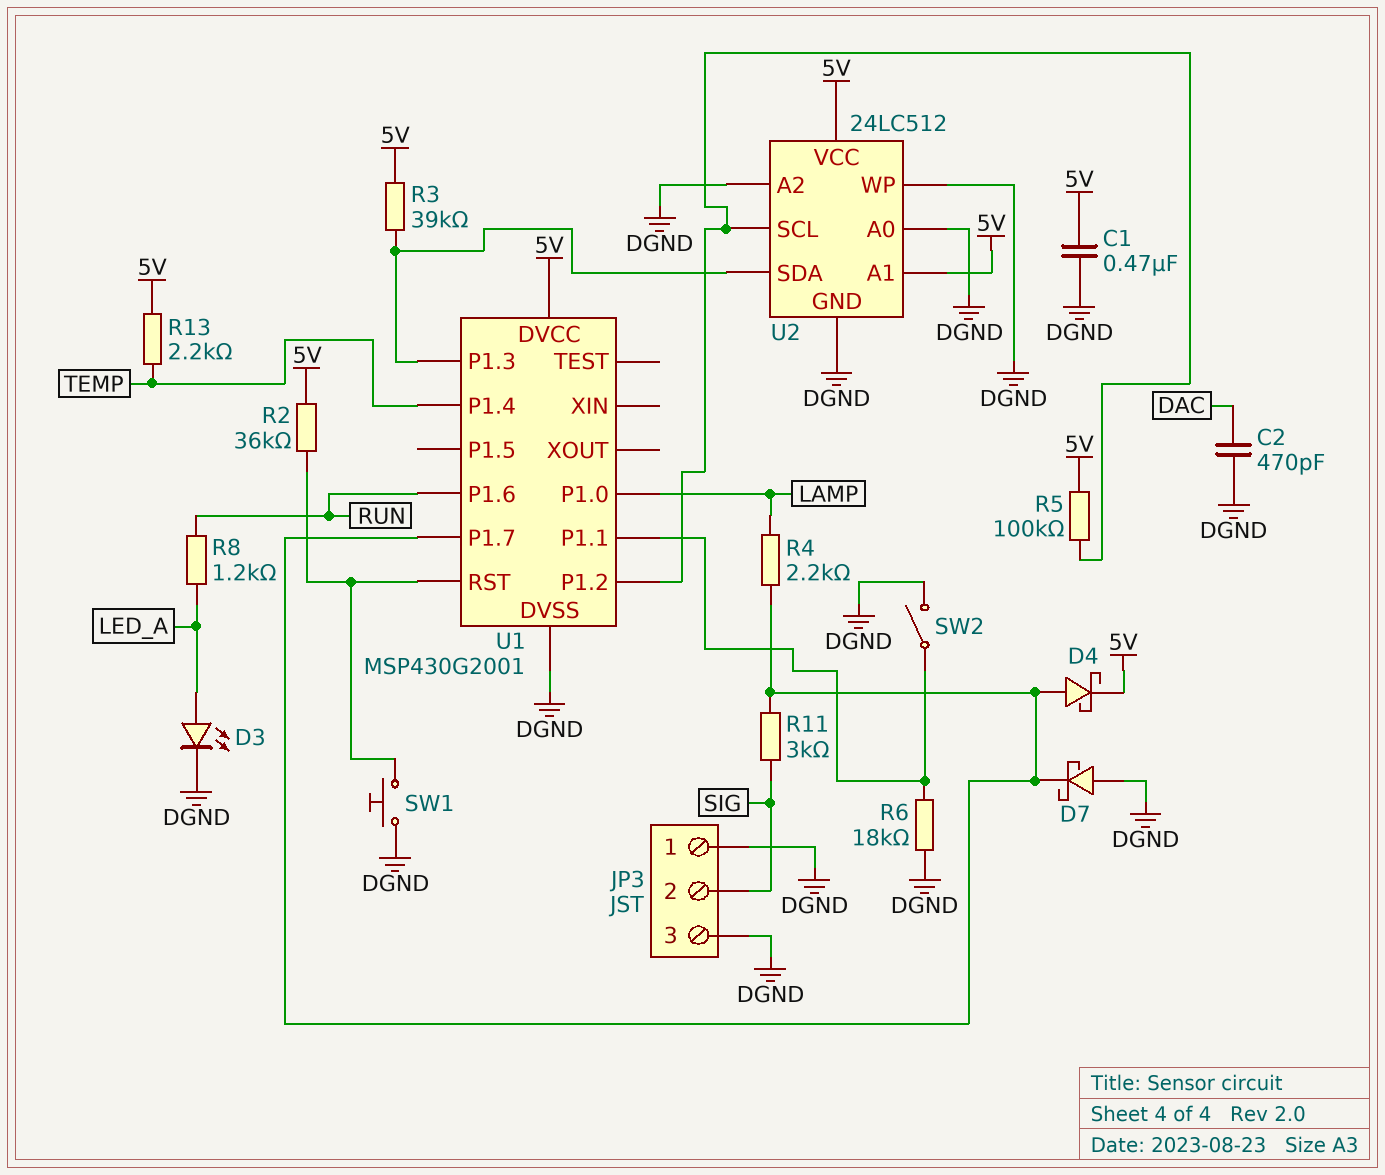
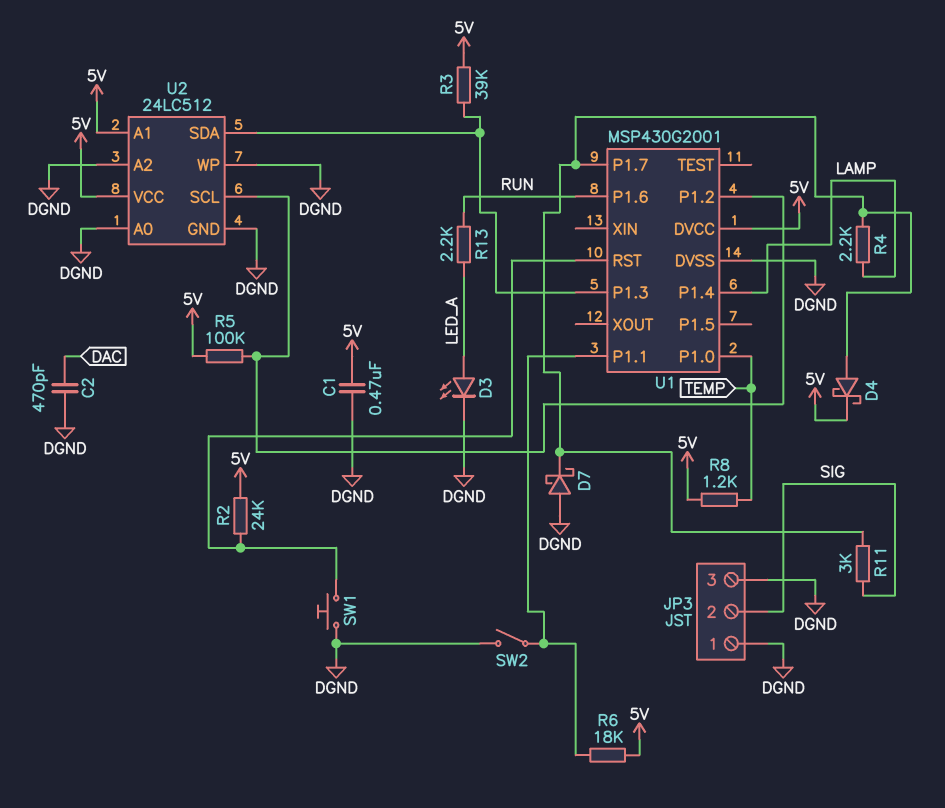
R2: 36k (5V, U1/RST) -> 24k (5V, U1/RST)
R6: 18k (DGND, U1/P1.1) -> 18k (5V, U1/P1.1)
R8: 1.2k (LED_A, RUN) -> 1.2k (5V, TEMP)
R13: 2.2k (5V, TEMP) -> 2.2k (LED_A, RUN)
U1 pin P1.0: LAMP -> TEMP
U1 pin P1.4: TEMP -> LAMP

